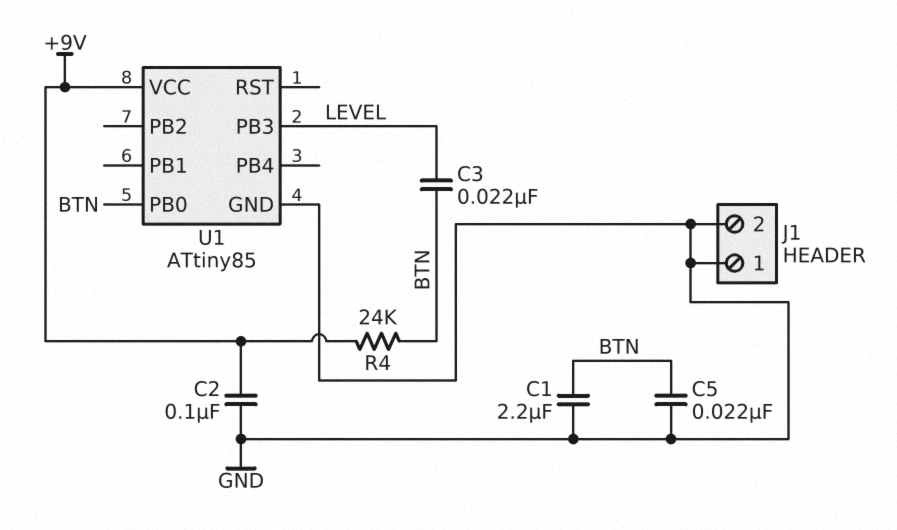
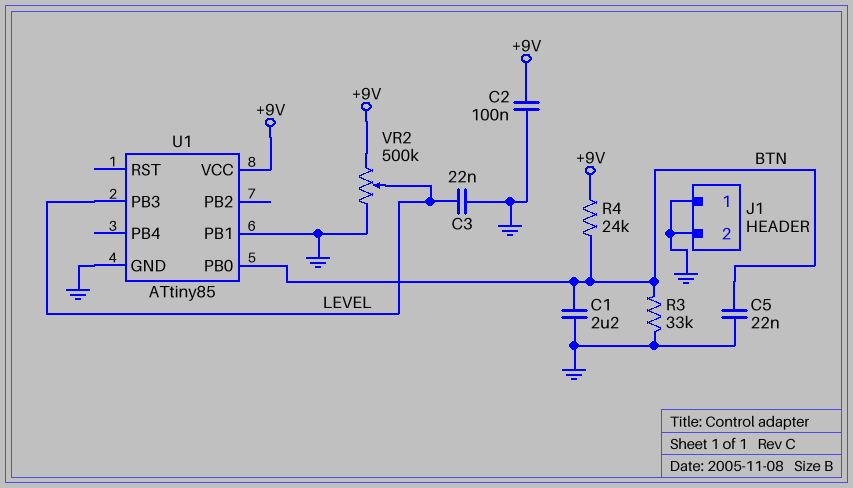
C3: 22nF (BTN, LEVEL) -> 22nF (GND, LEVEL)
R3: none -> 33k (BTN, GND)
U1 pin PB1: none -> GND
VR2: none -> 500k (+9V, GND, wiper LEVEL)

